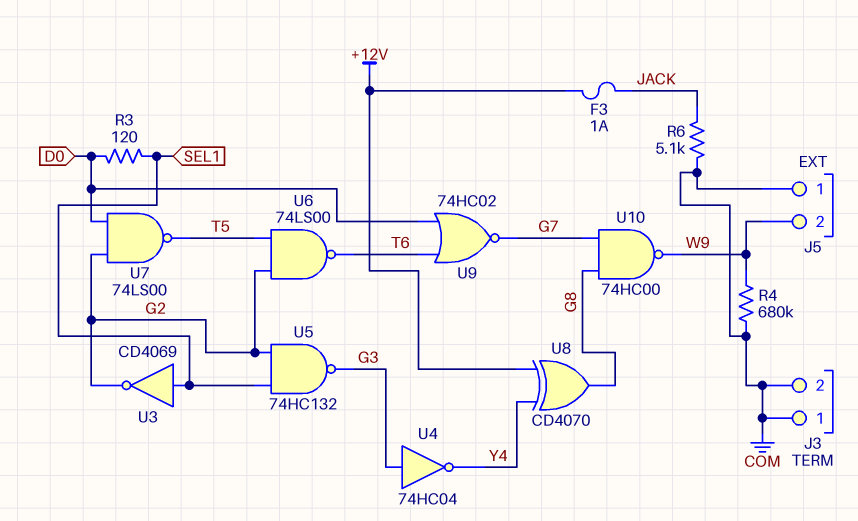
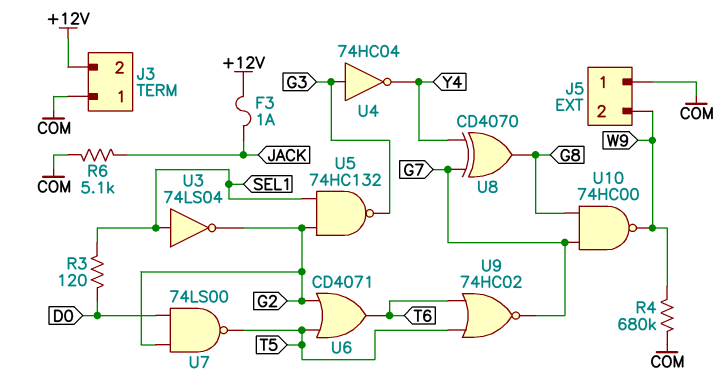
J3 pin 2: COM -> +12V
U3: NOT CD4069 (in SEL1, out G2) -> NOT 74LS04 (in SEL1, out G2)
U6: NAND 74LS00 (in G2, in T5, out T6) -> OR CD4071 (in G2, in T5, out T6)
U8: XOR CD4070 (in +12V, in Y4, out G8) -> XOR CD4070 (in G7, in Y4, out G8)
U9: NOR 74HC02 (in D0, in T6, out G7) -> NOR 74HC02 (in T5, in T6, out G7)

